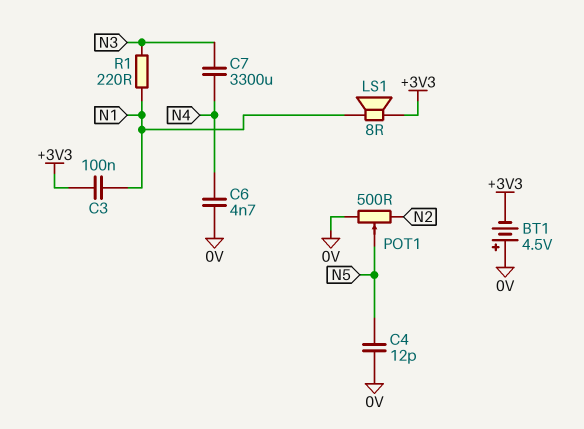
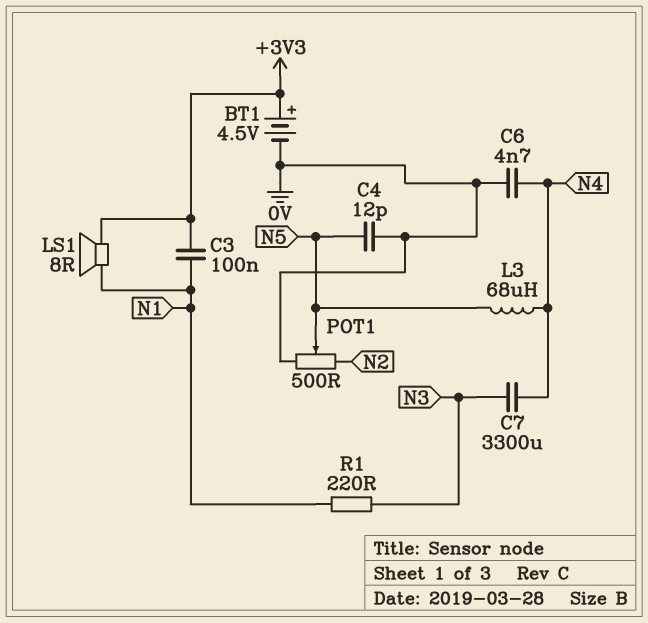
BT1: 4.5V (plus 0V, minus +3V3) -> 4.5V (plus +3V3, minus 0V)
L3: none -> 68uH (N4, N5)

